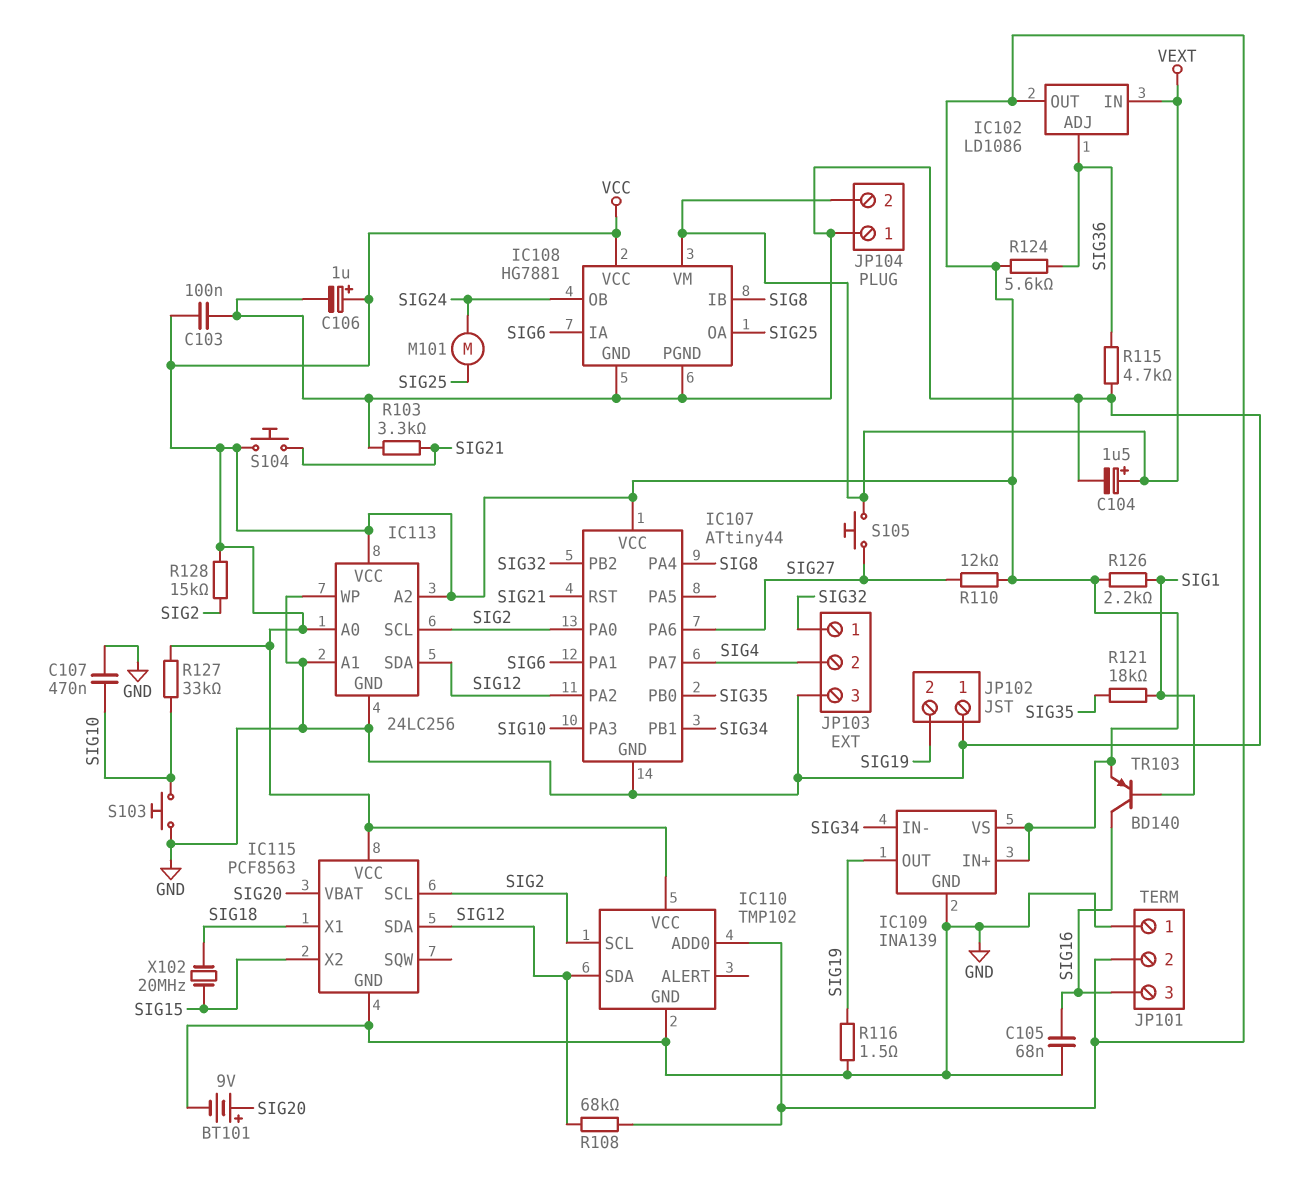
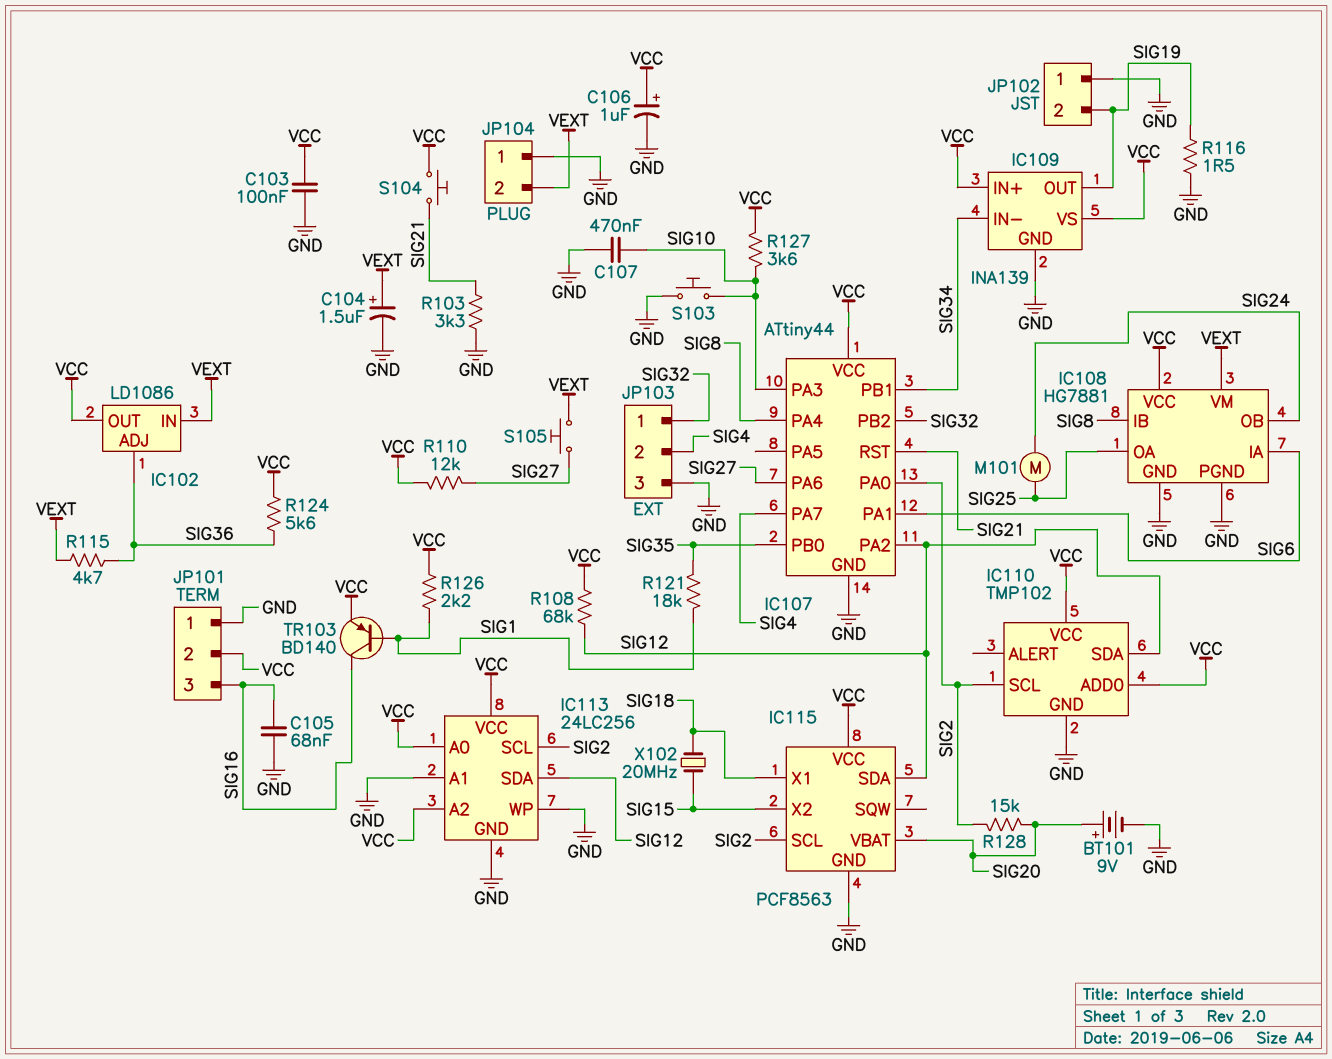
R115: 4.7k (GND, SIG36) -> 4.7k (SIG36, VEXT)
R127: 33k (SIG10, VCC) -> 3.6k (SIG10, VCC)
R128: 15k (SIG2, VCC) -> 15k (SIG2, SIG20)

